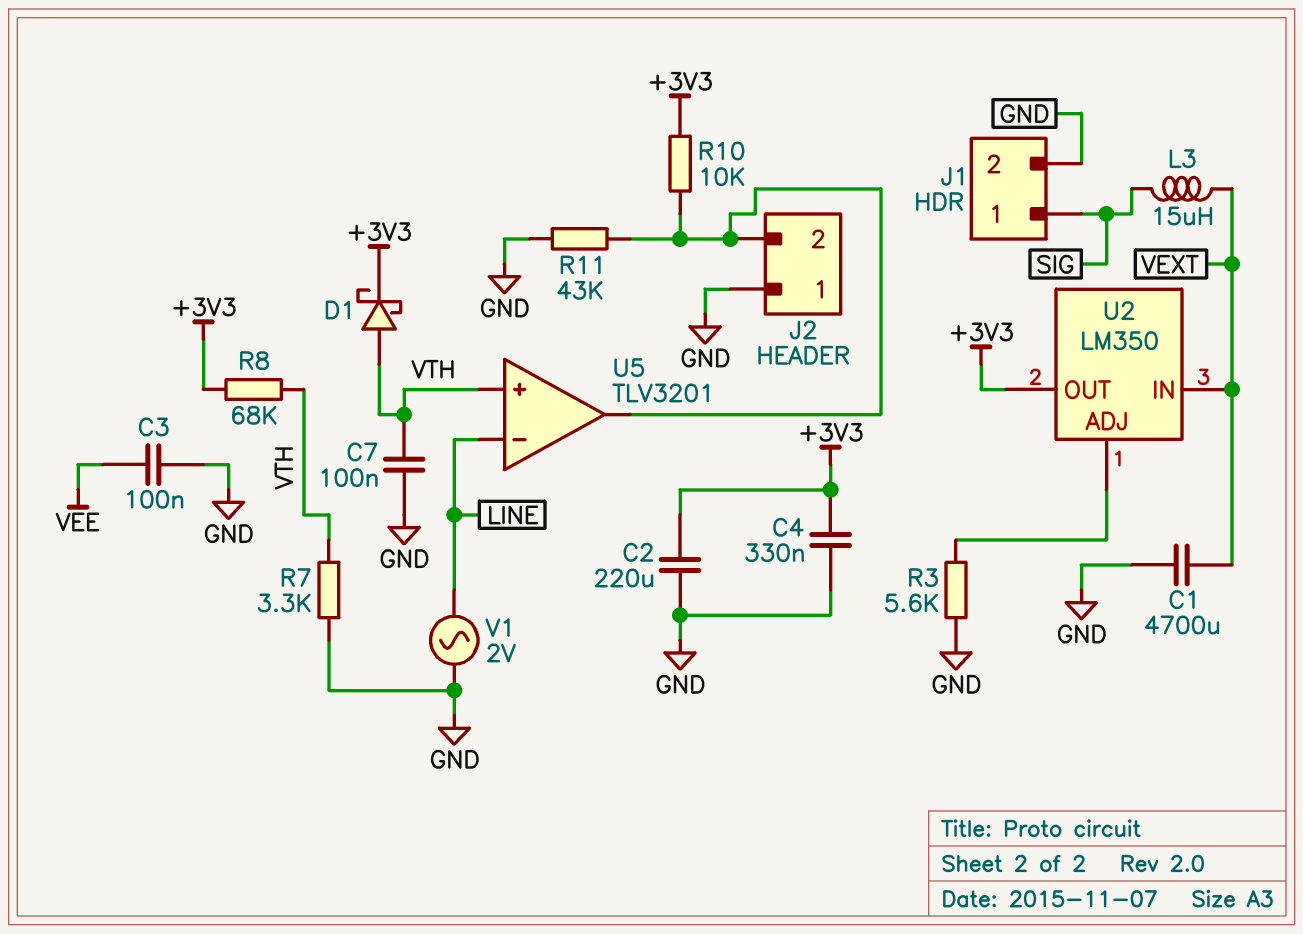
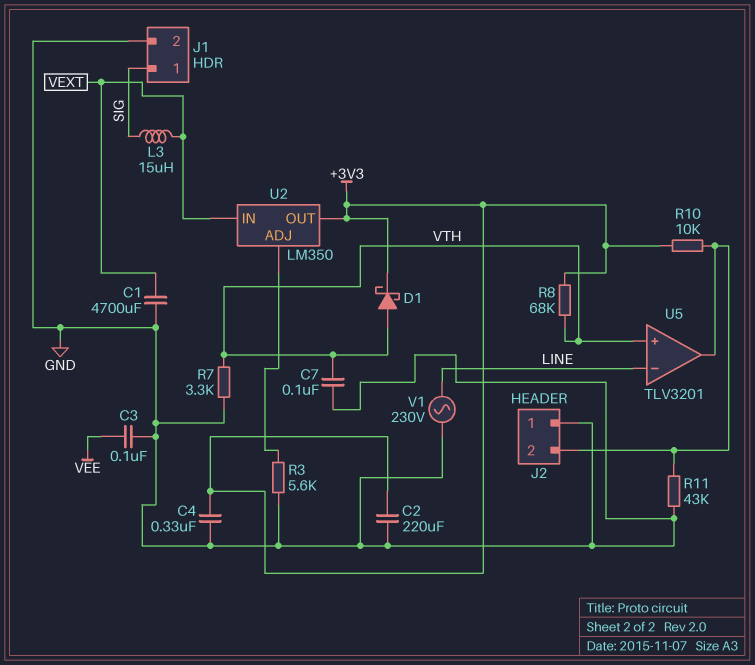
V1: AC 2V (GND, LINE) -> AC 230V (GND, LINE)

